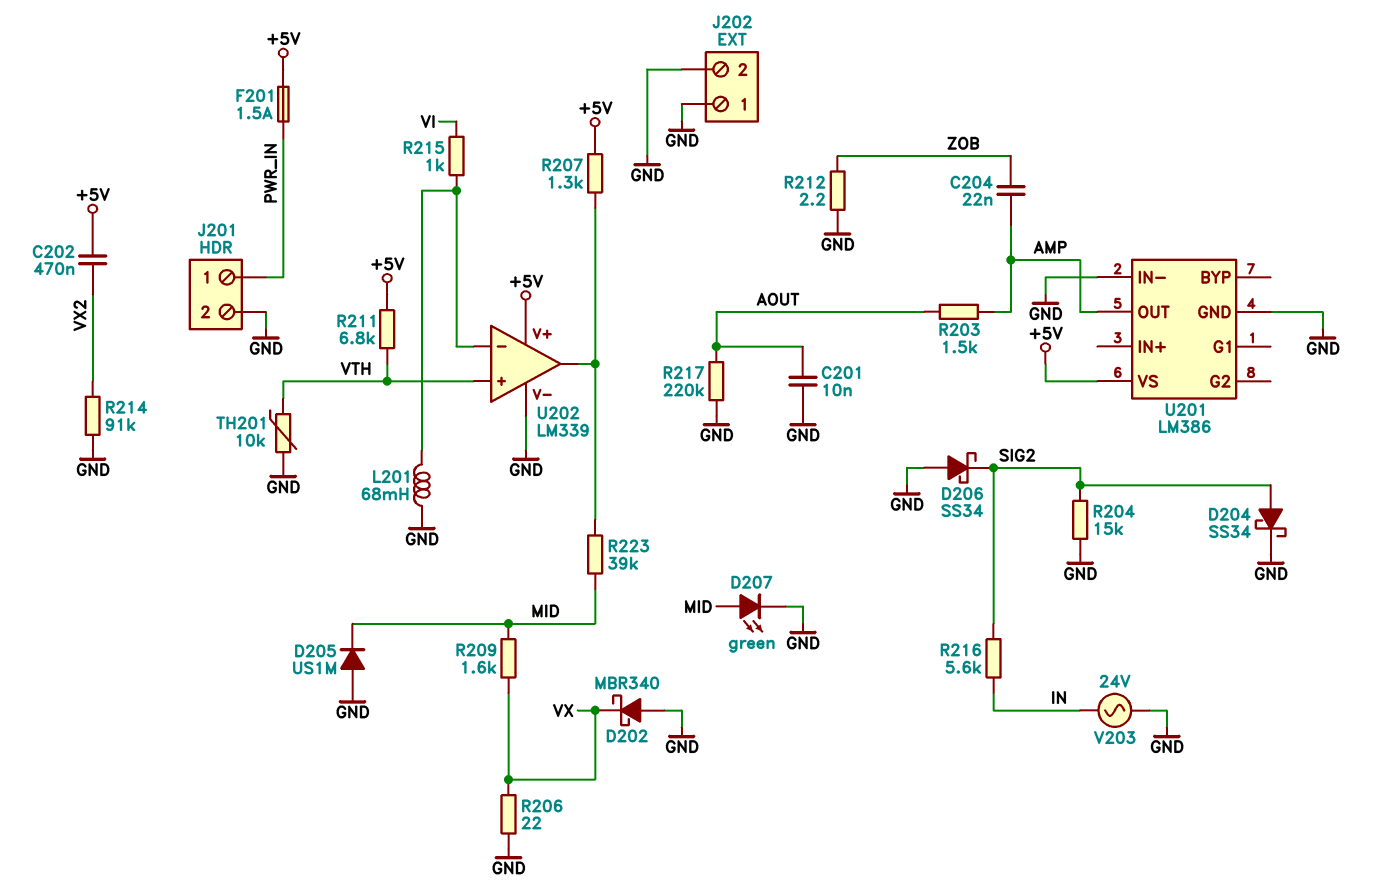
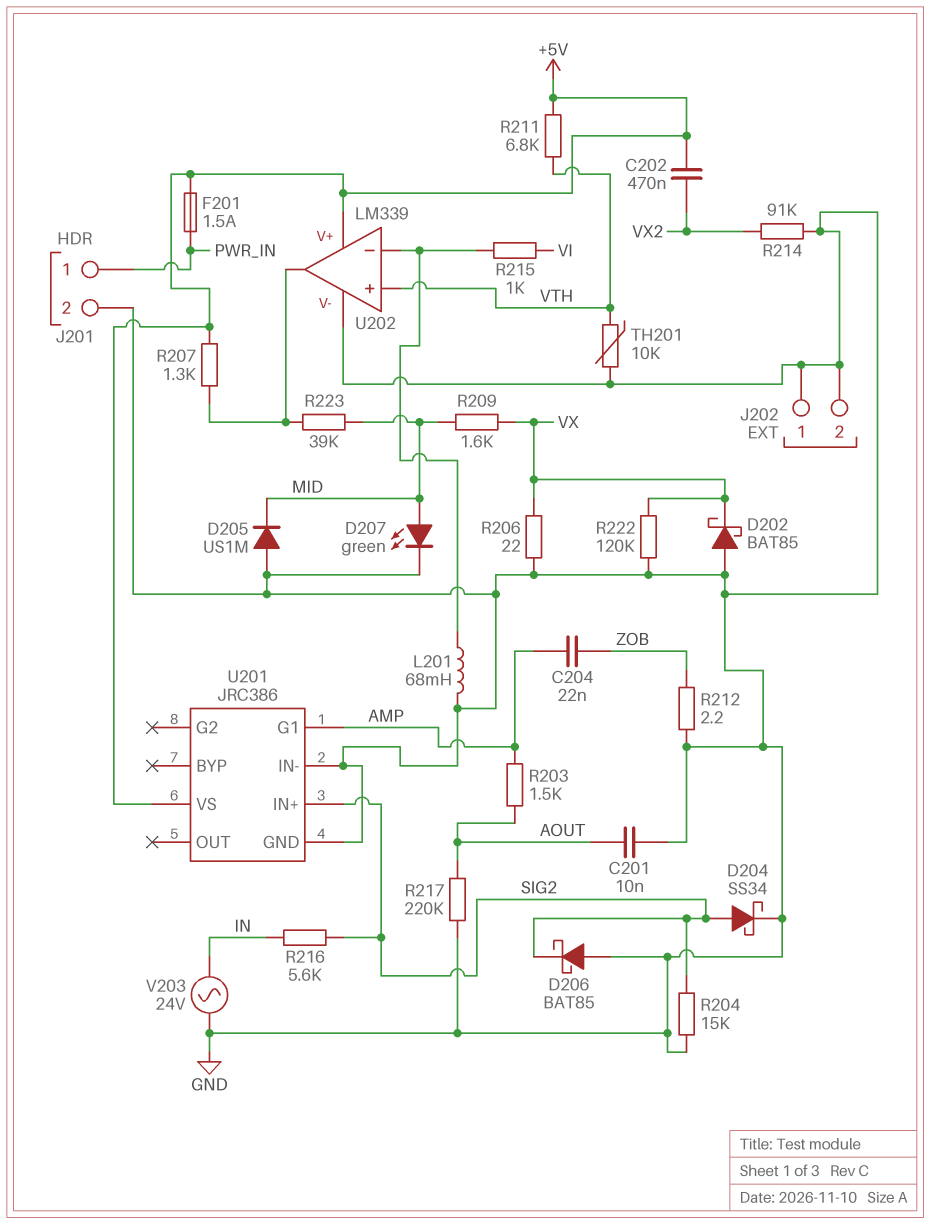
D202: schottky MBR340 (A GND, K VX) -> schottky BAT85 (A GND, K VX)
D206: schottky SS34 (A GND, K SIG2) -> schottky BAT85 (A GND, K SIG2)
R222: none -> 120k (GND, VX)
U201: LM386 -> JRC386
U201 pin G1: none -> AMP
U201 pin IN+: none -> SIG2
U201 pin OUT: AMP -> none

